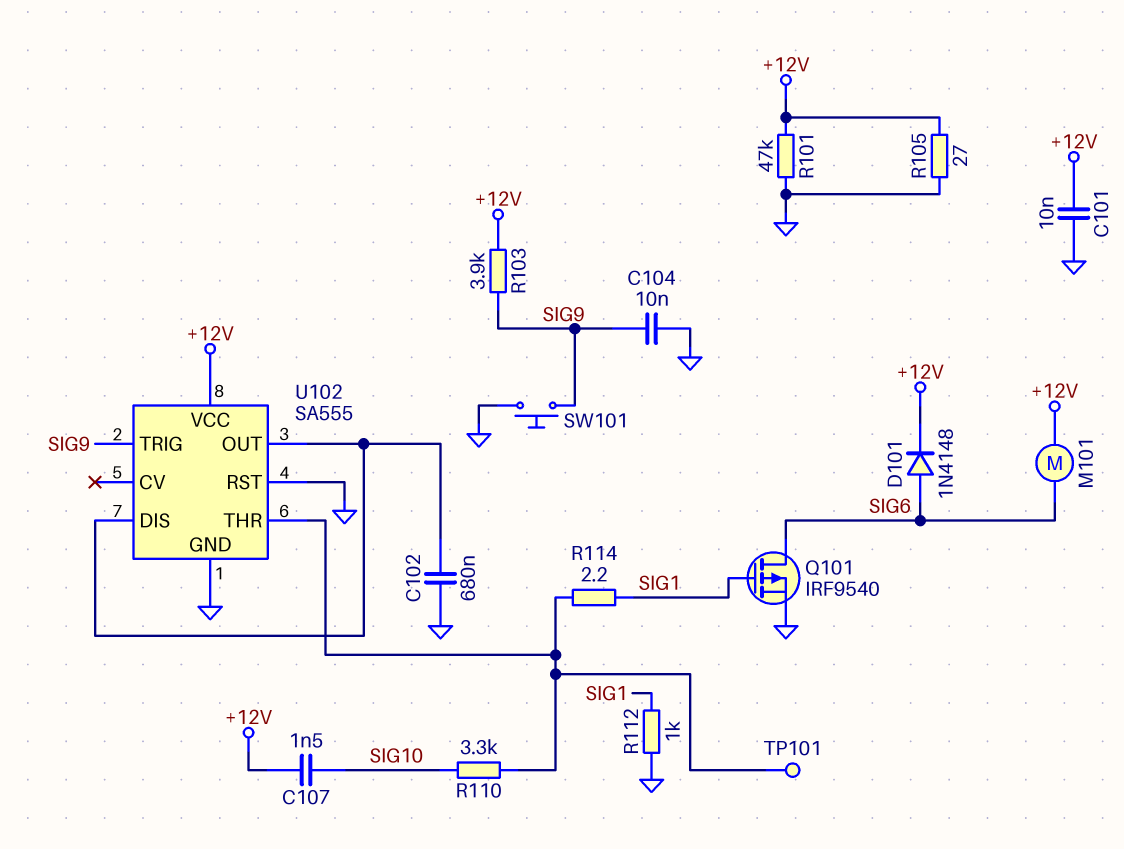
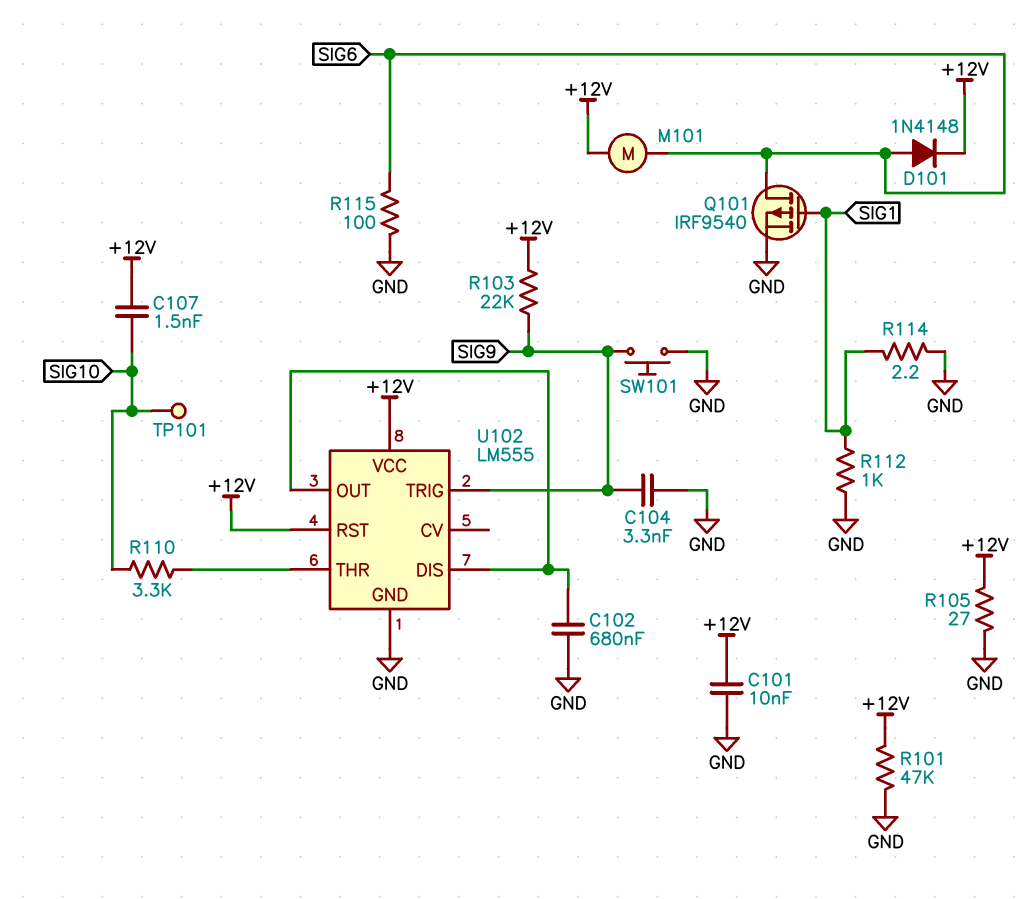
C104: 10nF (GND, SIG9) -> 3.3nF (GND, SIG9)
R103: 3.9k (+12V, SIG9) -> 22k (+12V, SIG9)
R114: 2.2 (SIG1, U102/THR) -> 2.2 (GND, SIG1)
R115: none -> 100 (GND, SIG6)
TP101: test point (U102/THR) -> test point (SIG10)
U102: SA555 -> LM555
U102 pin RST: GND -> +12V

